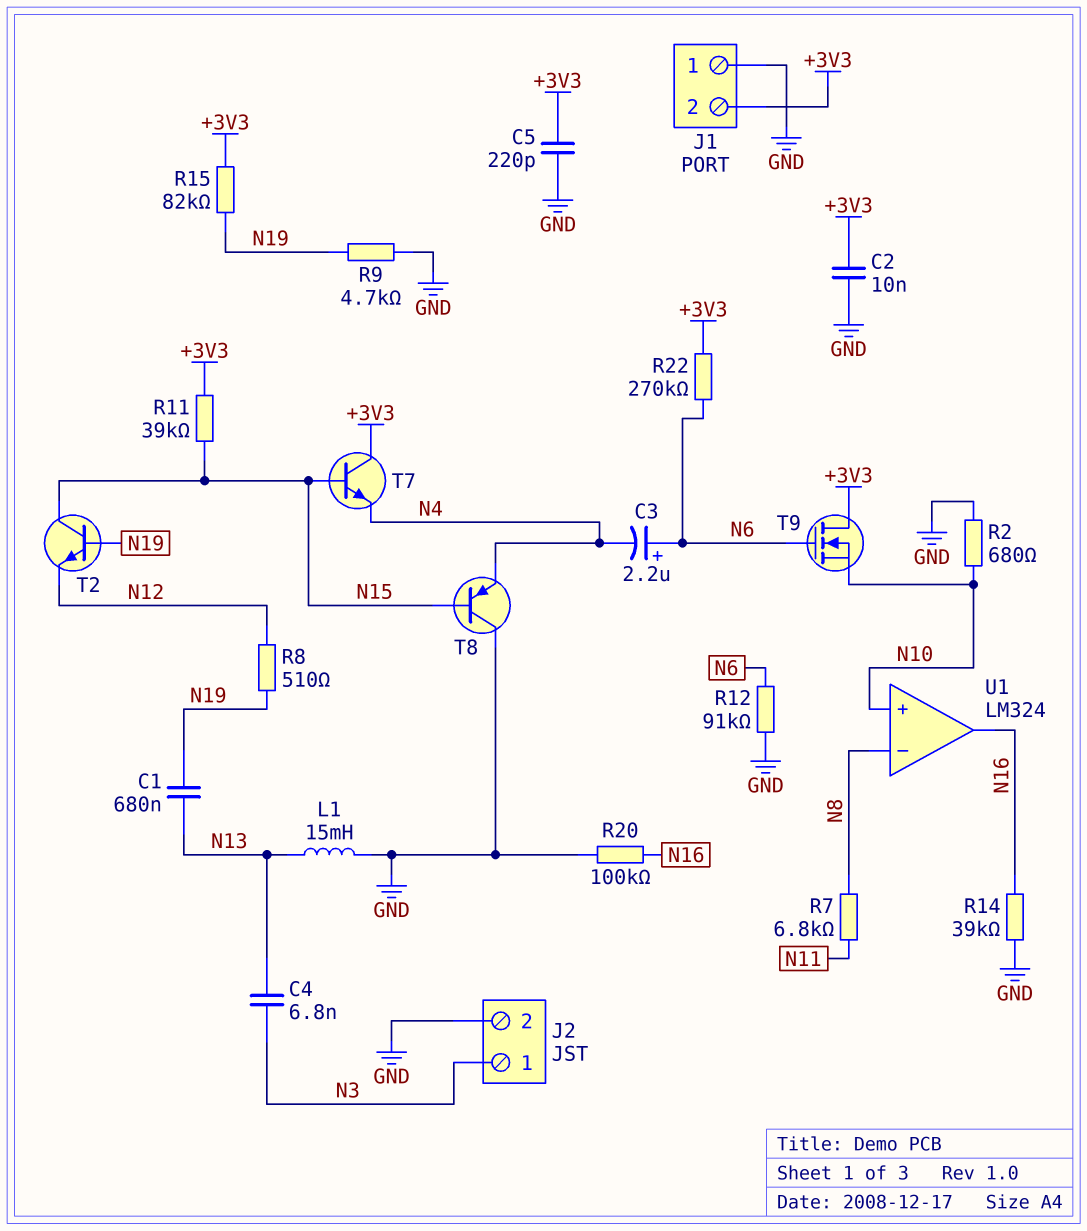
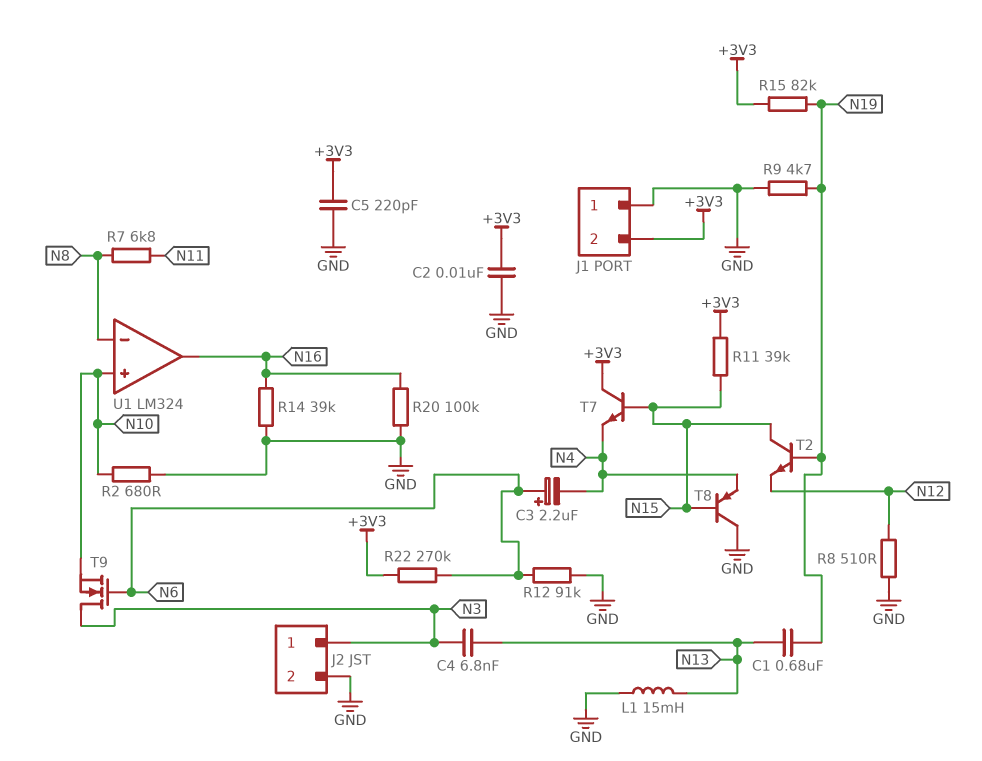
R8: 510 (N12, N19) -> 510 (GND, N12)
T9: NMOS (G N6, D +3V3, S N10) -> NMOS (G N6, D N3, S N10)

